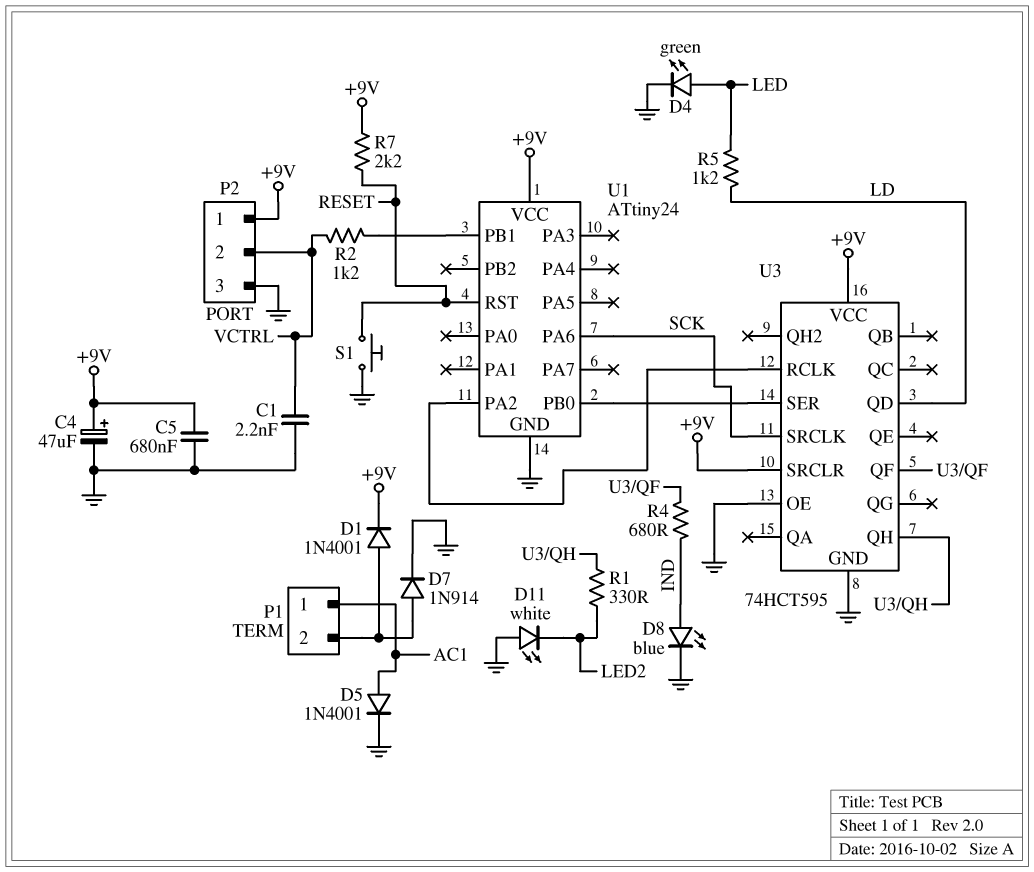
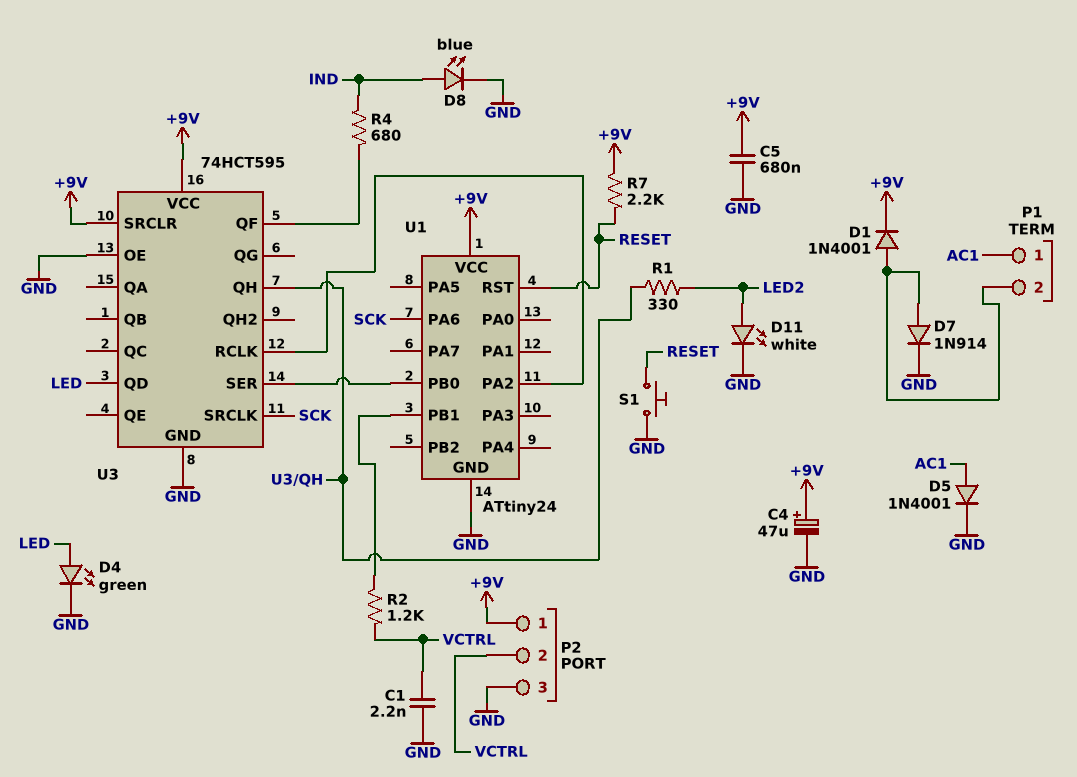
D11: LED white (A GND, K LED2) -> LED white (A LED2, K GND)
R5: 1.2k (LD, LED) -> none
U3 pin QD: LD -> LED

